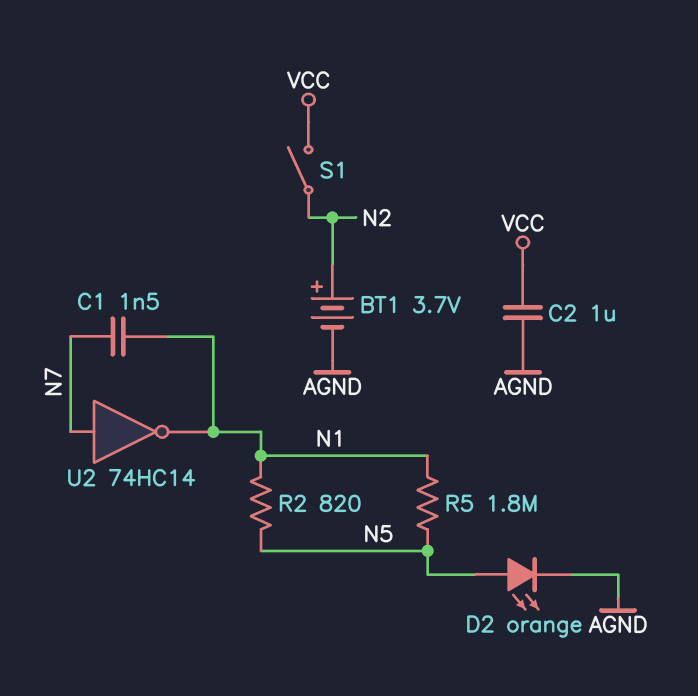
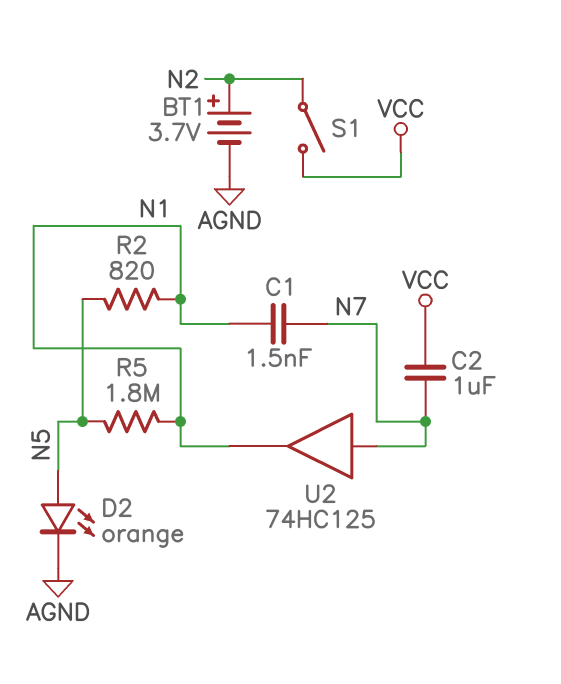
C2: 1uF (AGND, VCC) -> 1uF (N7, VCC)
U2: NOT 74HC14 (in N7, out N1) -> buffer 74HC125 (in N7, out N1)

